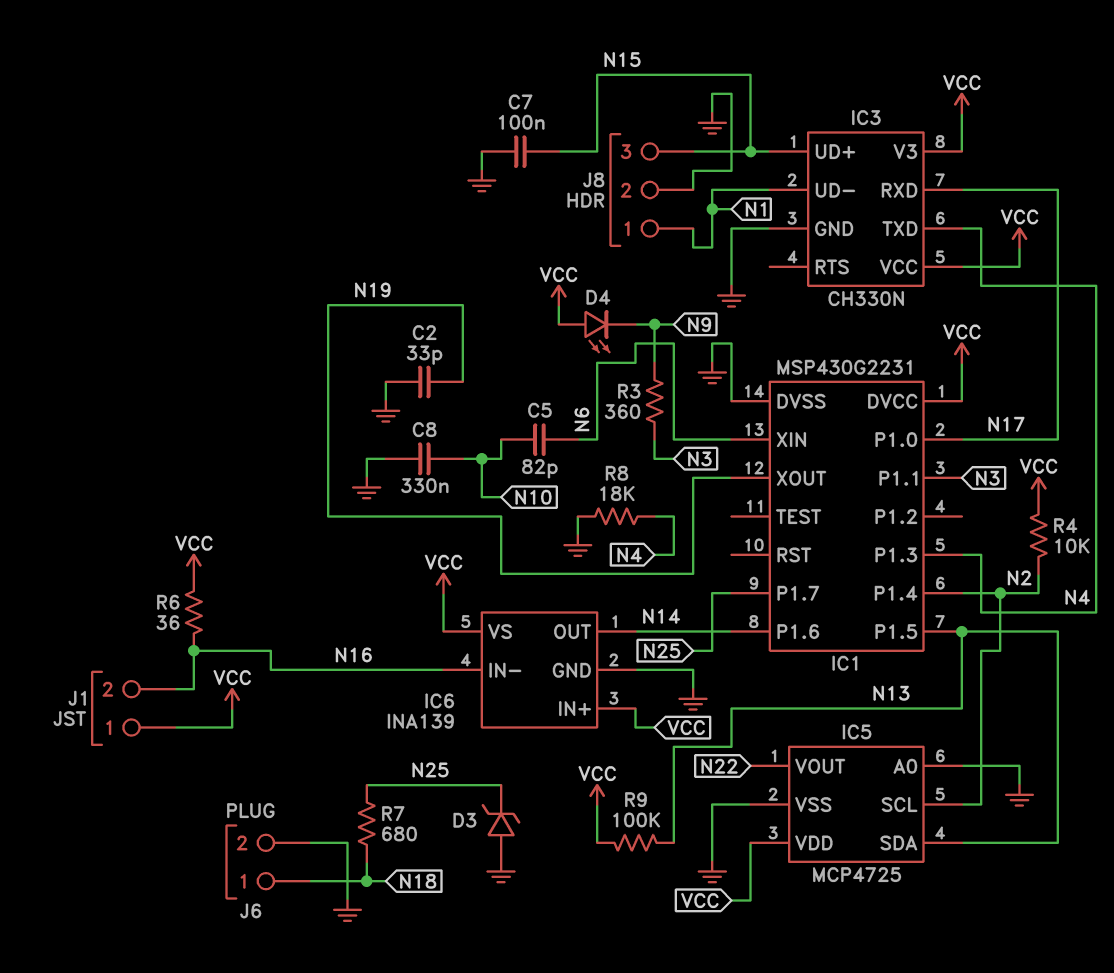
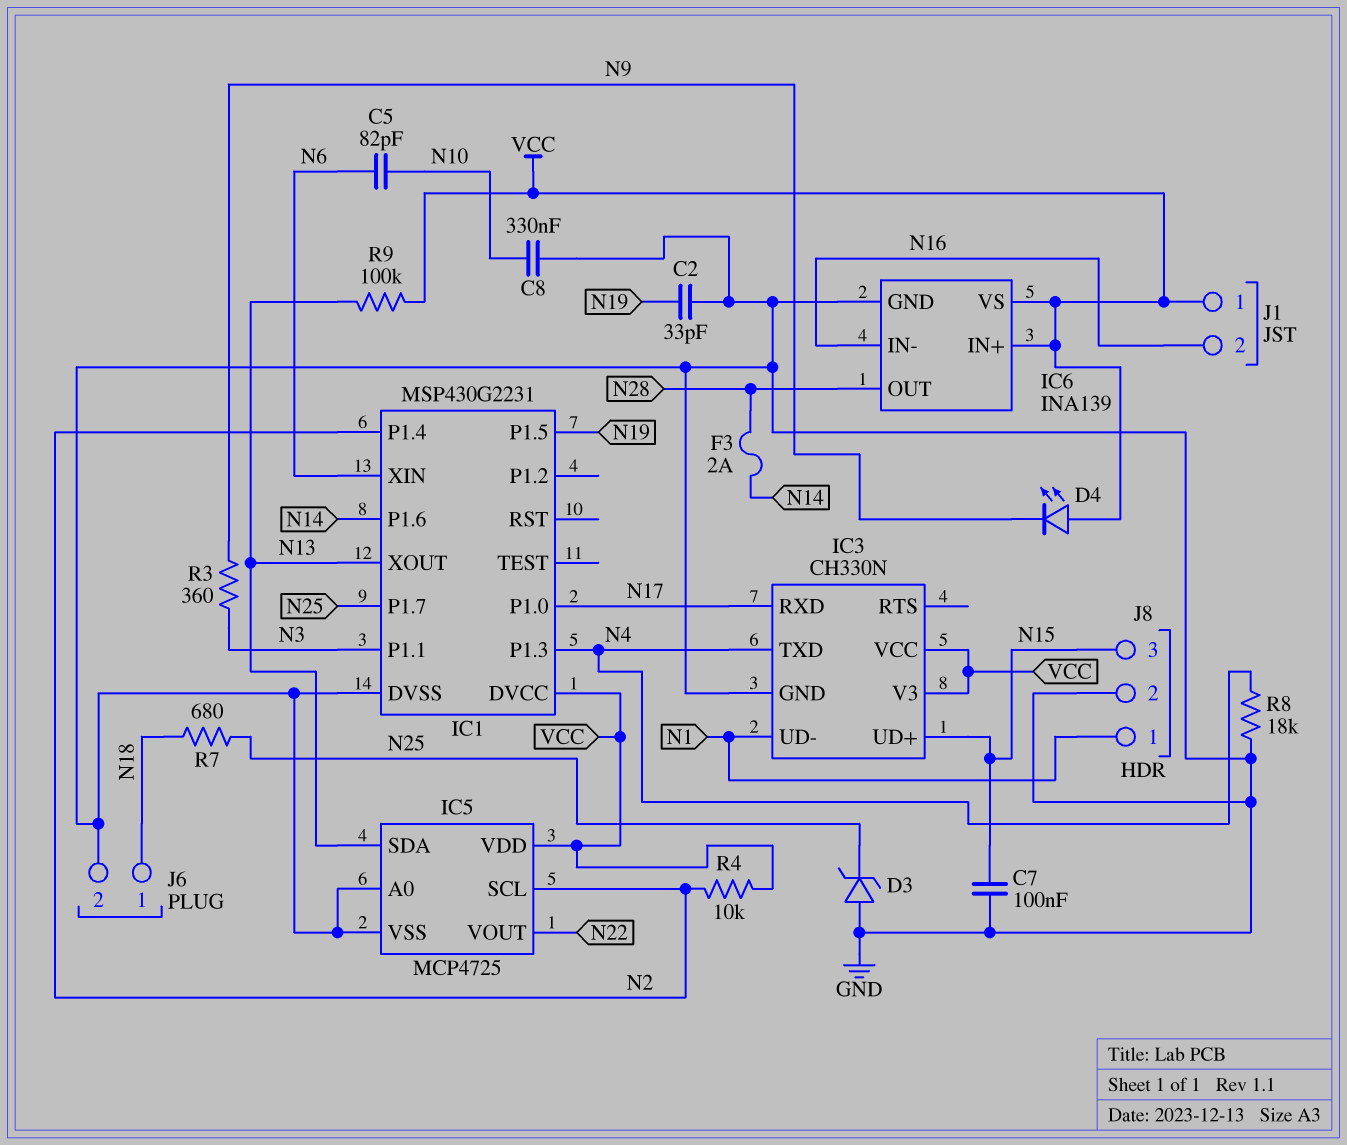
F3: none -> 2A (N14, N28)
IC1 pin P1.5: N13 -> N19
IC1 pin XOUT: N19 -> N13
IC6 pin OUT: N14 -> N28
R6: 36 (N16, VCC) -> none

